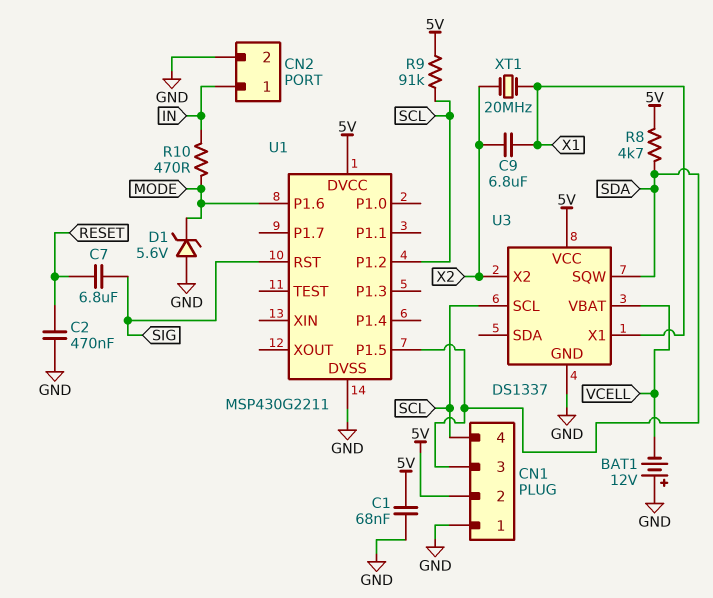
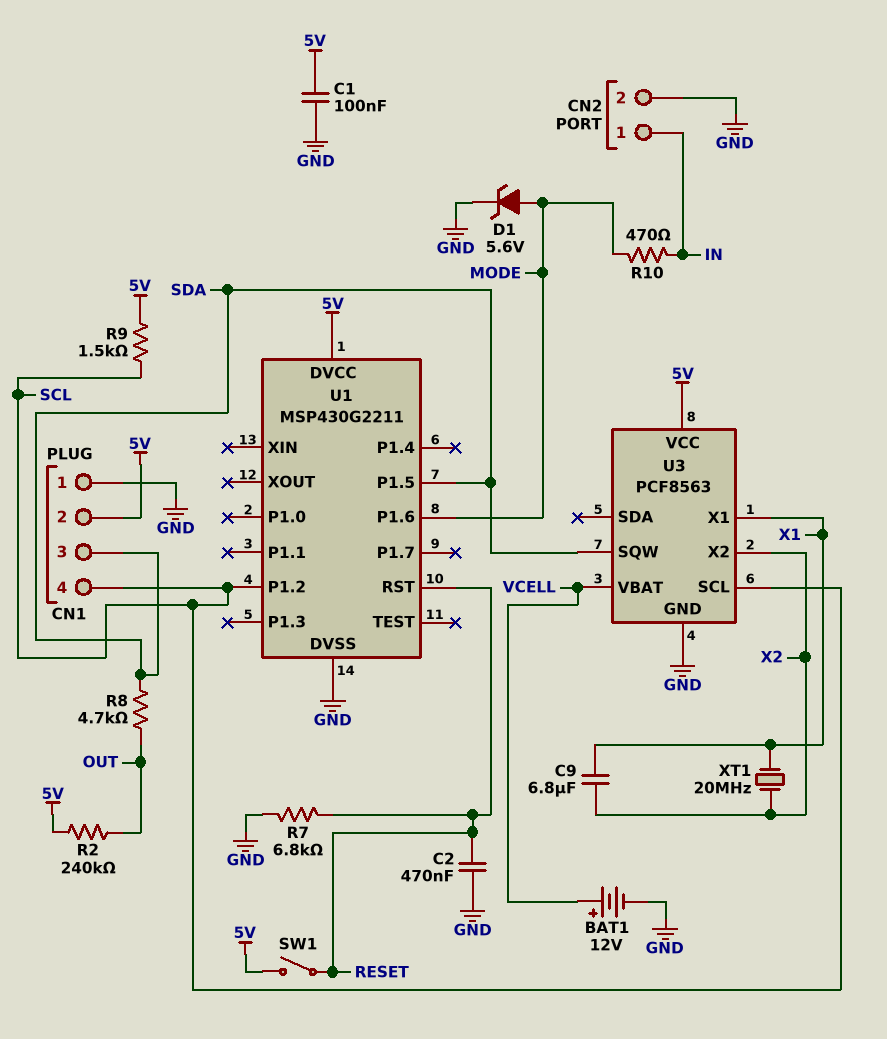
BAT1: 12V (plus GND, minus VCELL) -> 12V (plus VCELL, minus GND)
C1: 68nF (5V, GND) -> 100nF (5V, GND)
C7: 6.8uF (RESET, SIG) -> none
D1: zener 5.6V (A GND, K MODE) -> zener 5.6V (A MODE, K GND)
R2: none -> 240k (5V, OUT)
R7: none -> 6.8k (GND, RESET)
R8: 4.7k (5V, SDA) -> 4.7k (OUT, SDA)
R9: 91k (5V, SCL) -> 1.5k (5V, SCL)
SW1: none -> switch (5V, RESET)
U1 pin RST: SIG -> RESET
U3: DS1337 -> PCF8563

